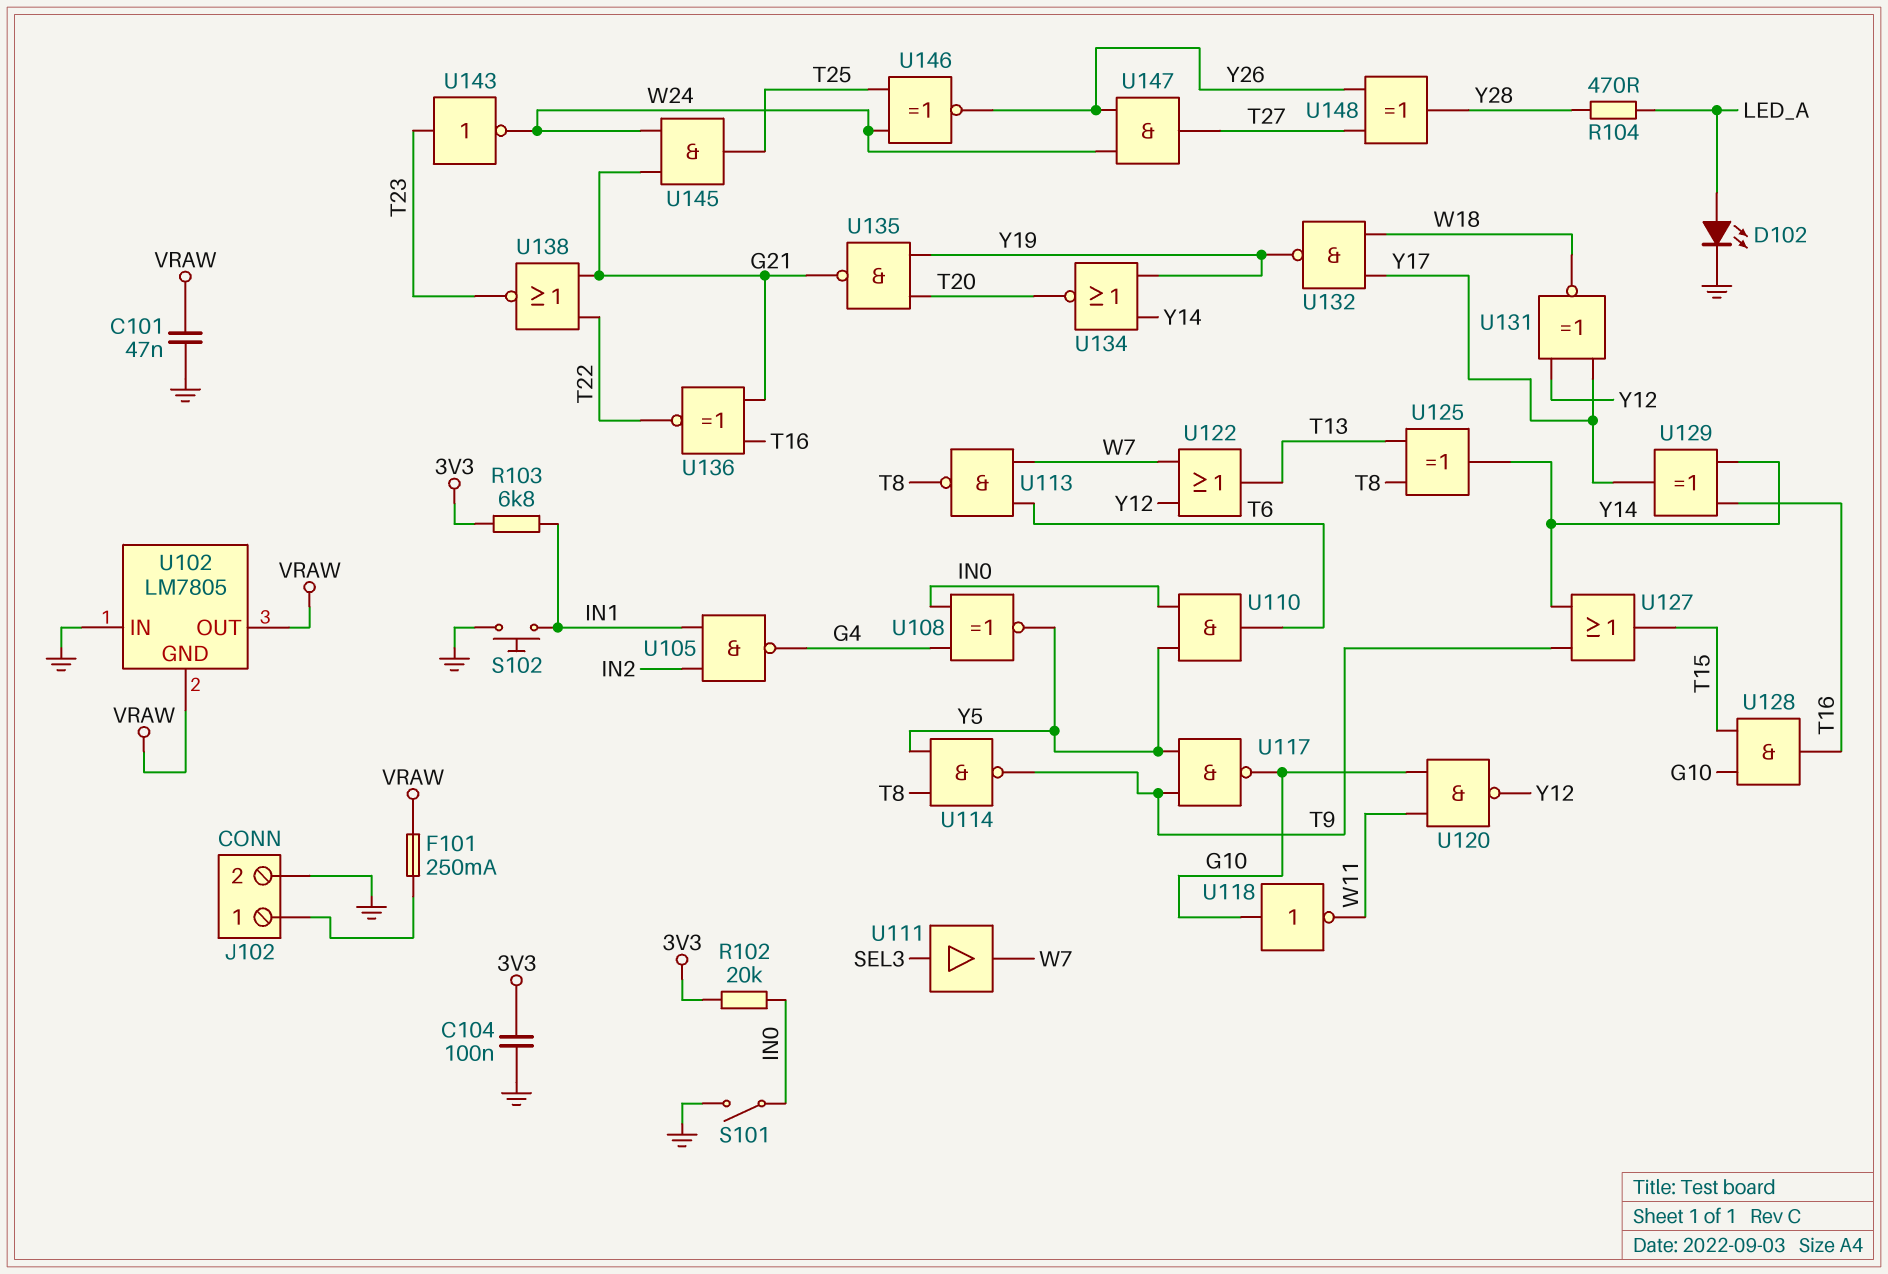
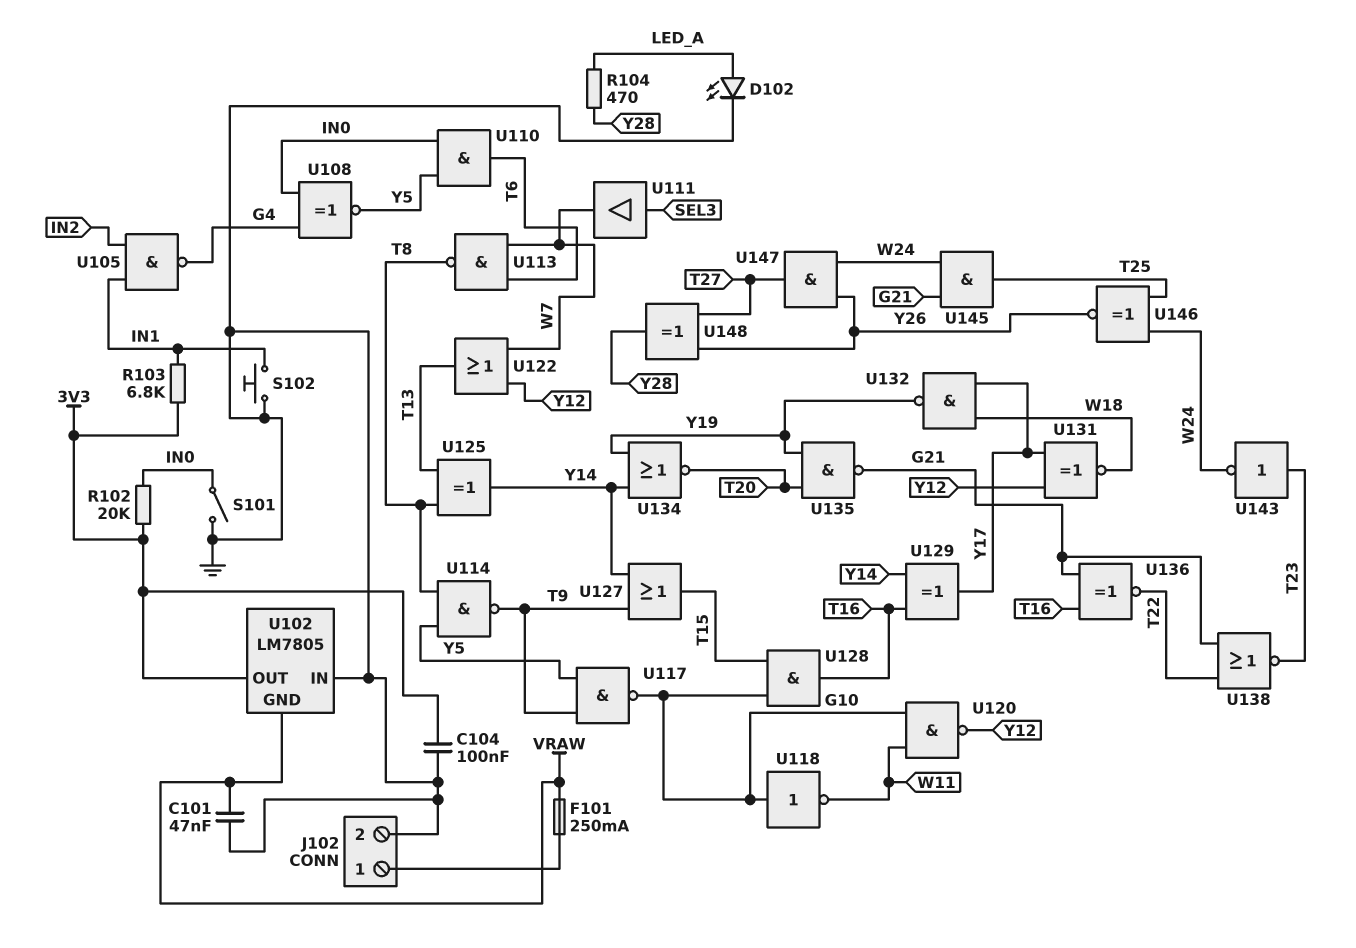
U102 pin OUT: VRAW -> 3V3

